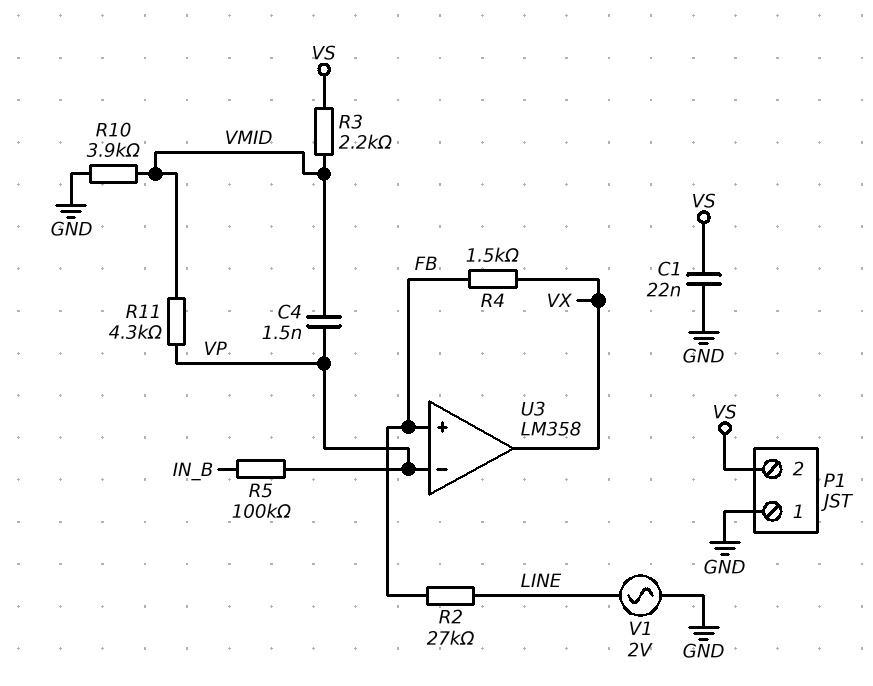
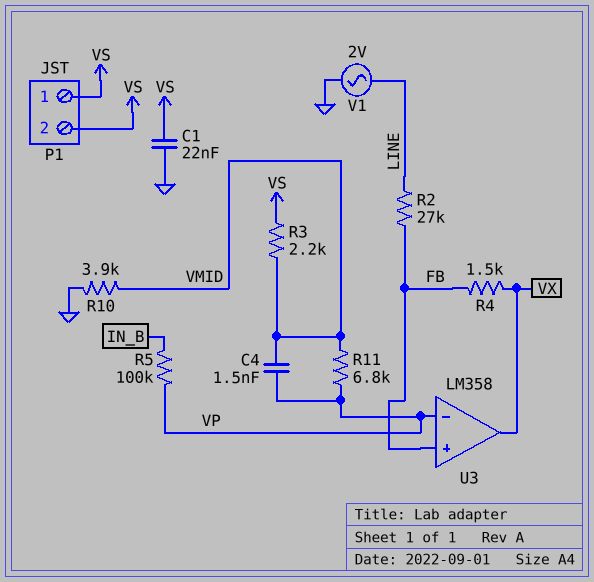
P1 pin 1: GND -> VS
R11: 4.3k (VMID, VP) -> 6.8k (VMID, VP)

